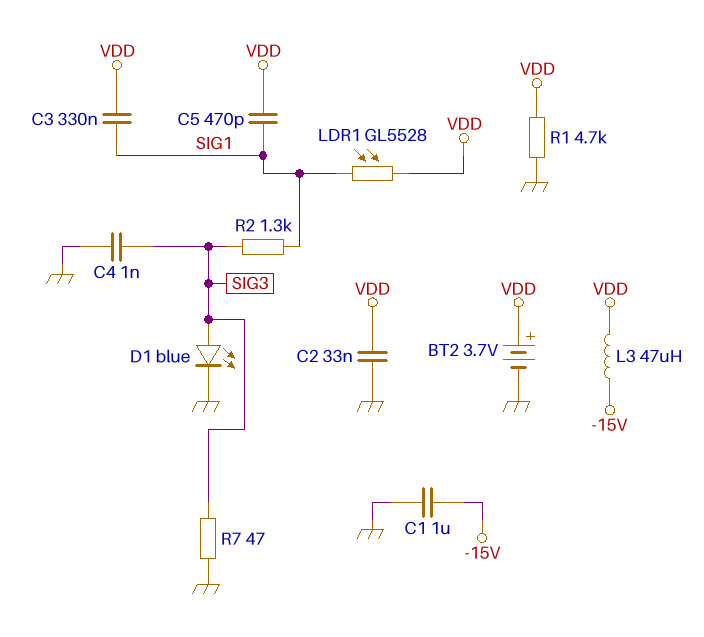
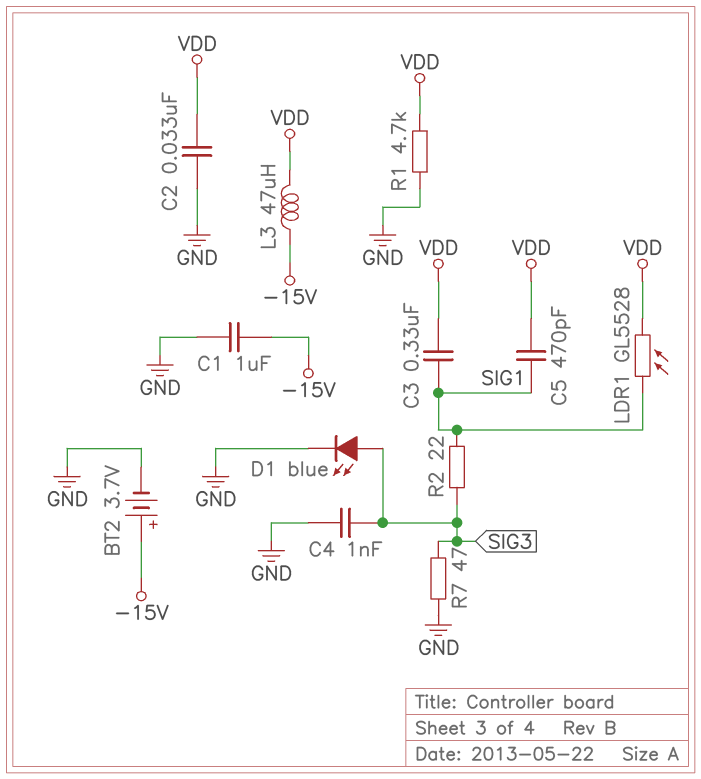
BT2: 3.7V (plus VDD, minus GND) -> 3.7V (plus -15V, minus GND)
R2: 1.3k (SIG1, SIG3) -> 22 (SIG1, SIG3)

